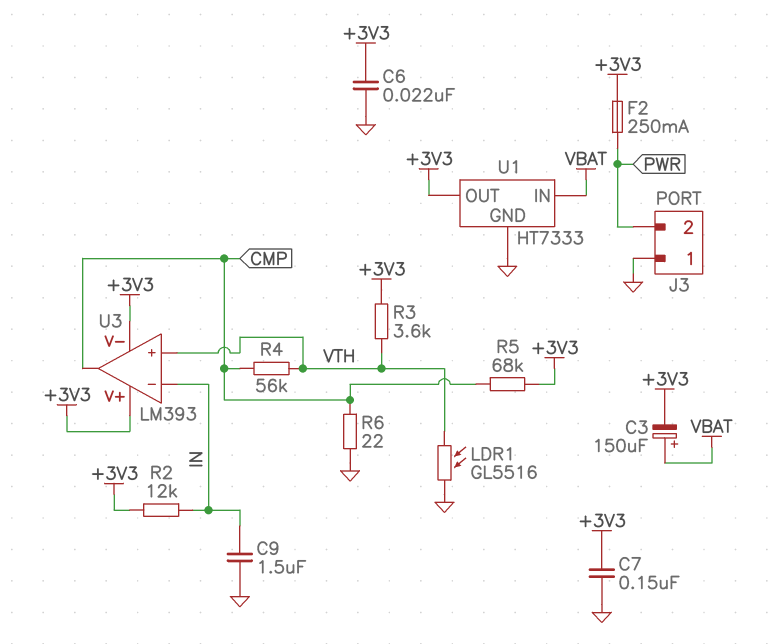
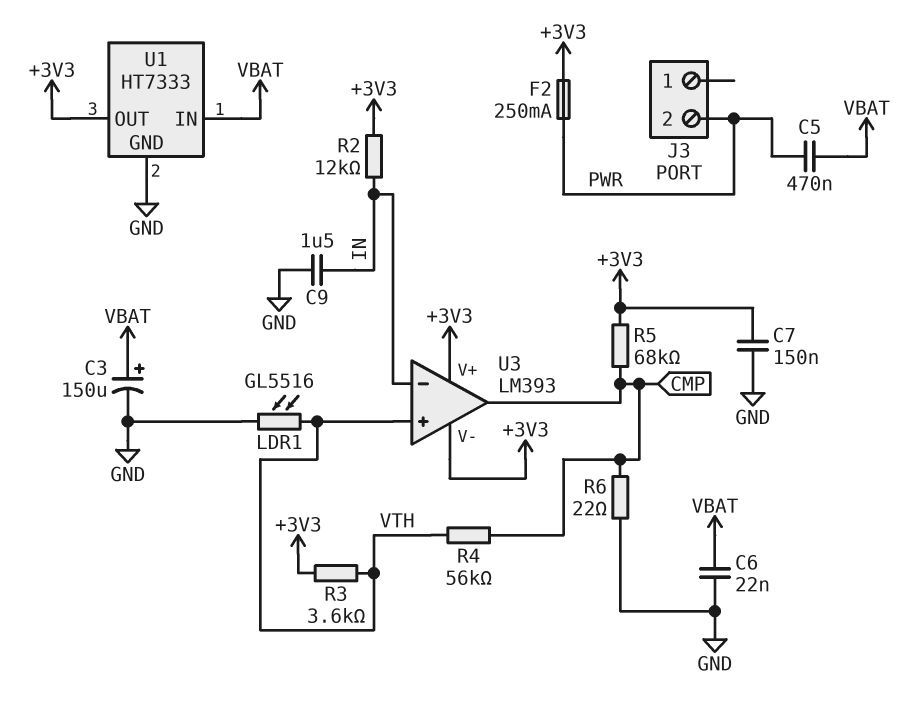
C3: 150uF (plus VBAT, minus +3V3) -> 150uF (plus VBAT, minus GND)
C5: none -> 470nF (PWR, VBAT)
C6: 22nF (+3V3, GND) -> 22nF (GND, VBAT)
J3 pin 1: GND -> none

